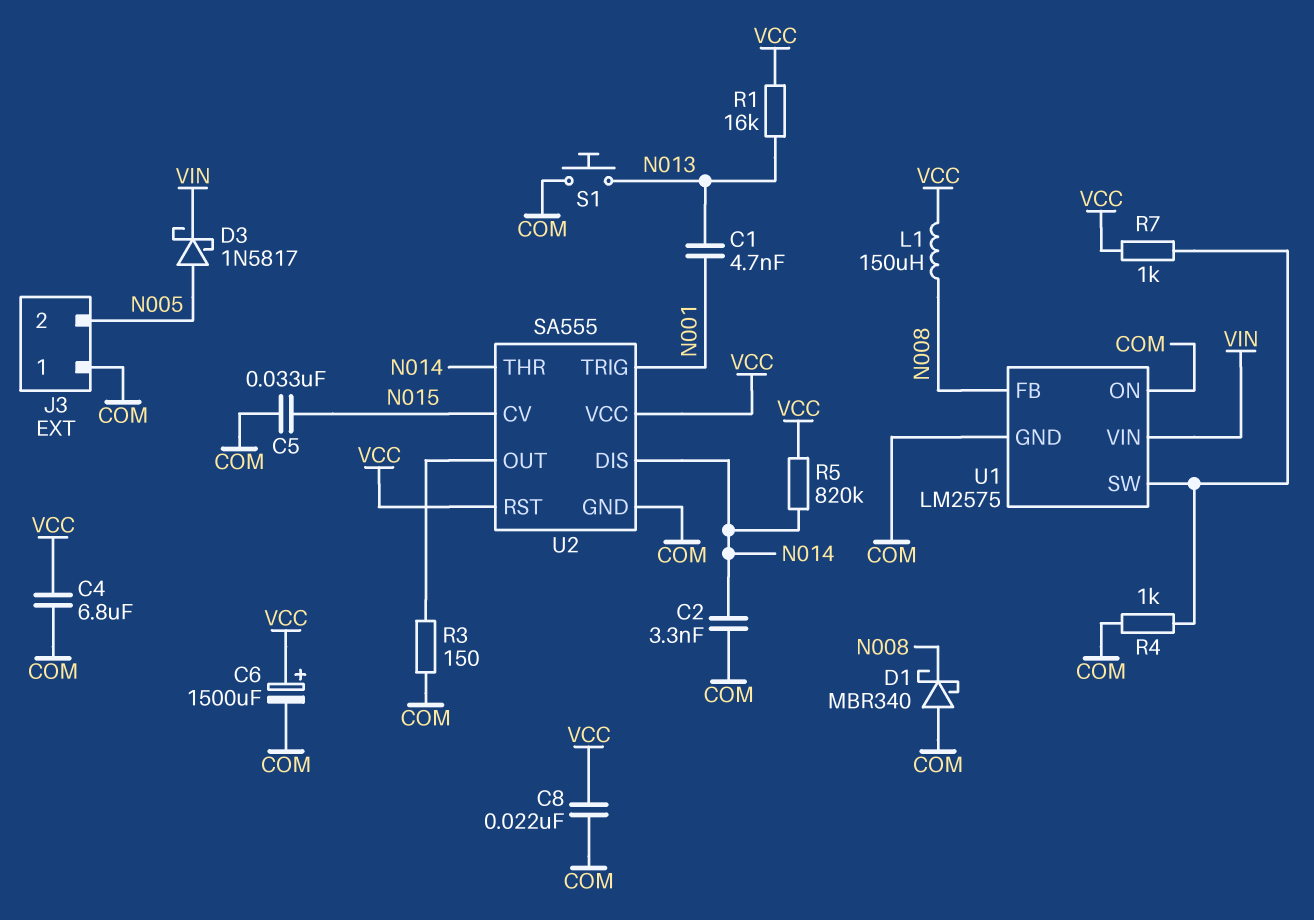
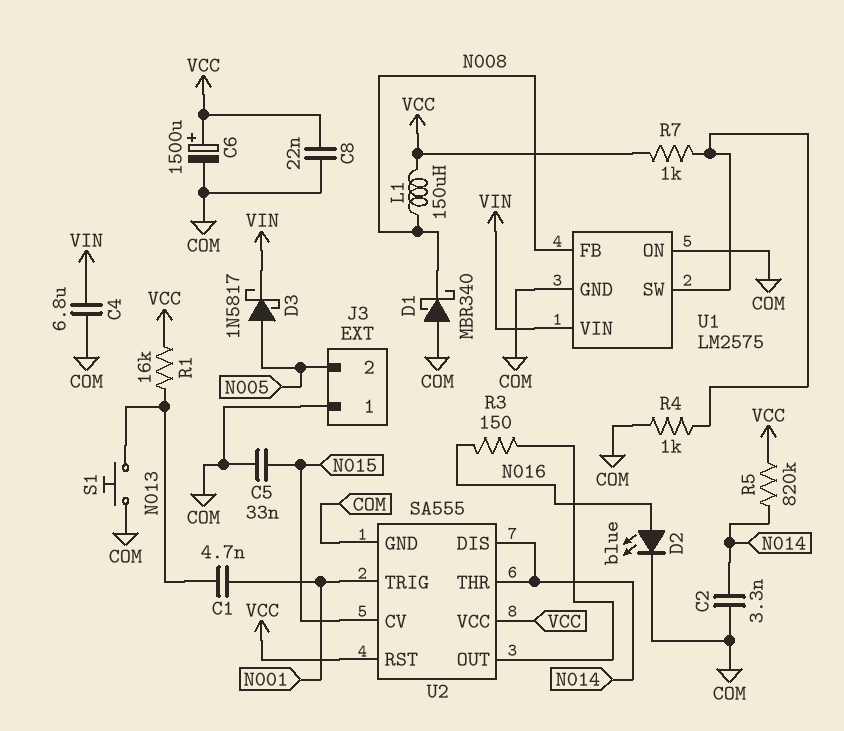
C4: 6.8uF (COM, VCC) -> 6.8uF (COM, VIN)
D2: none -> LED blue (A N016, K COM)
R3: 150 (COM, U2/OUT) -> 150 (N016, U2/OUT)

